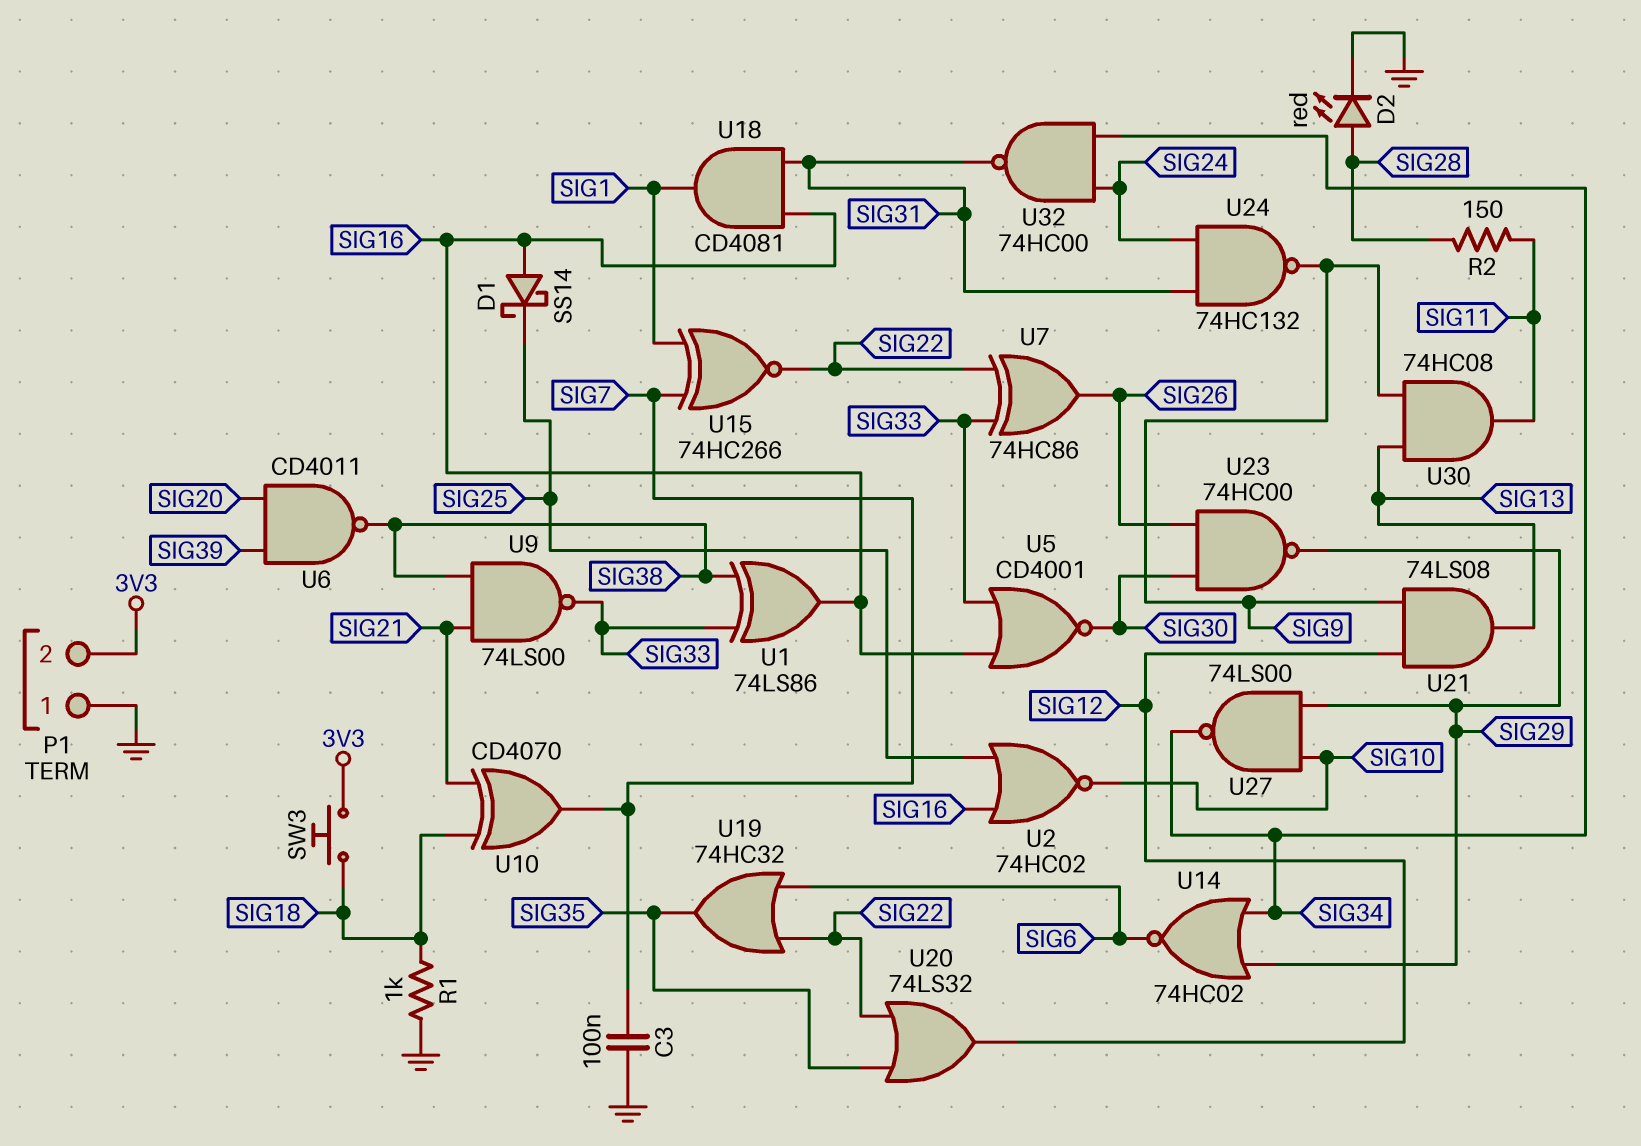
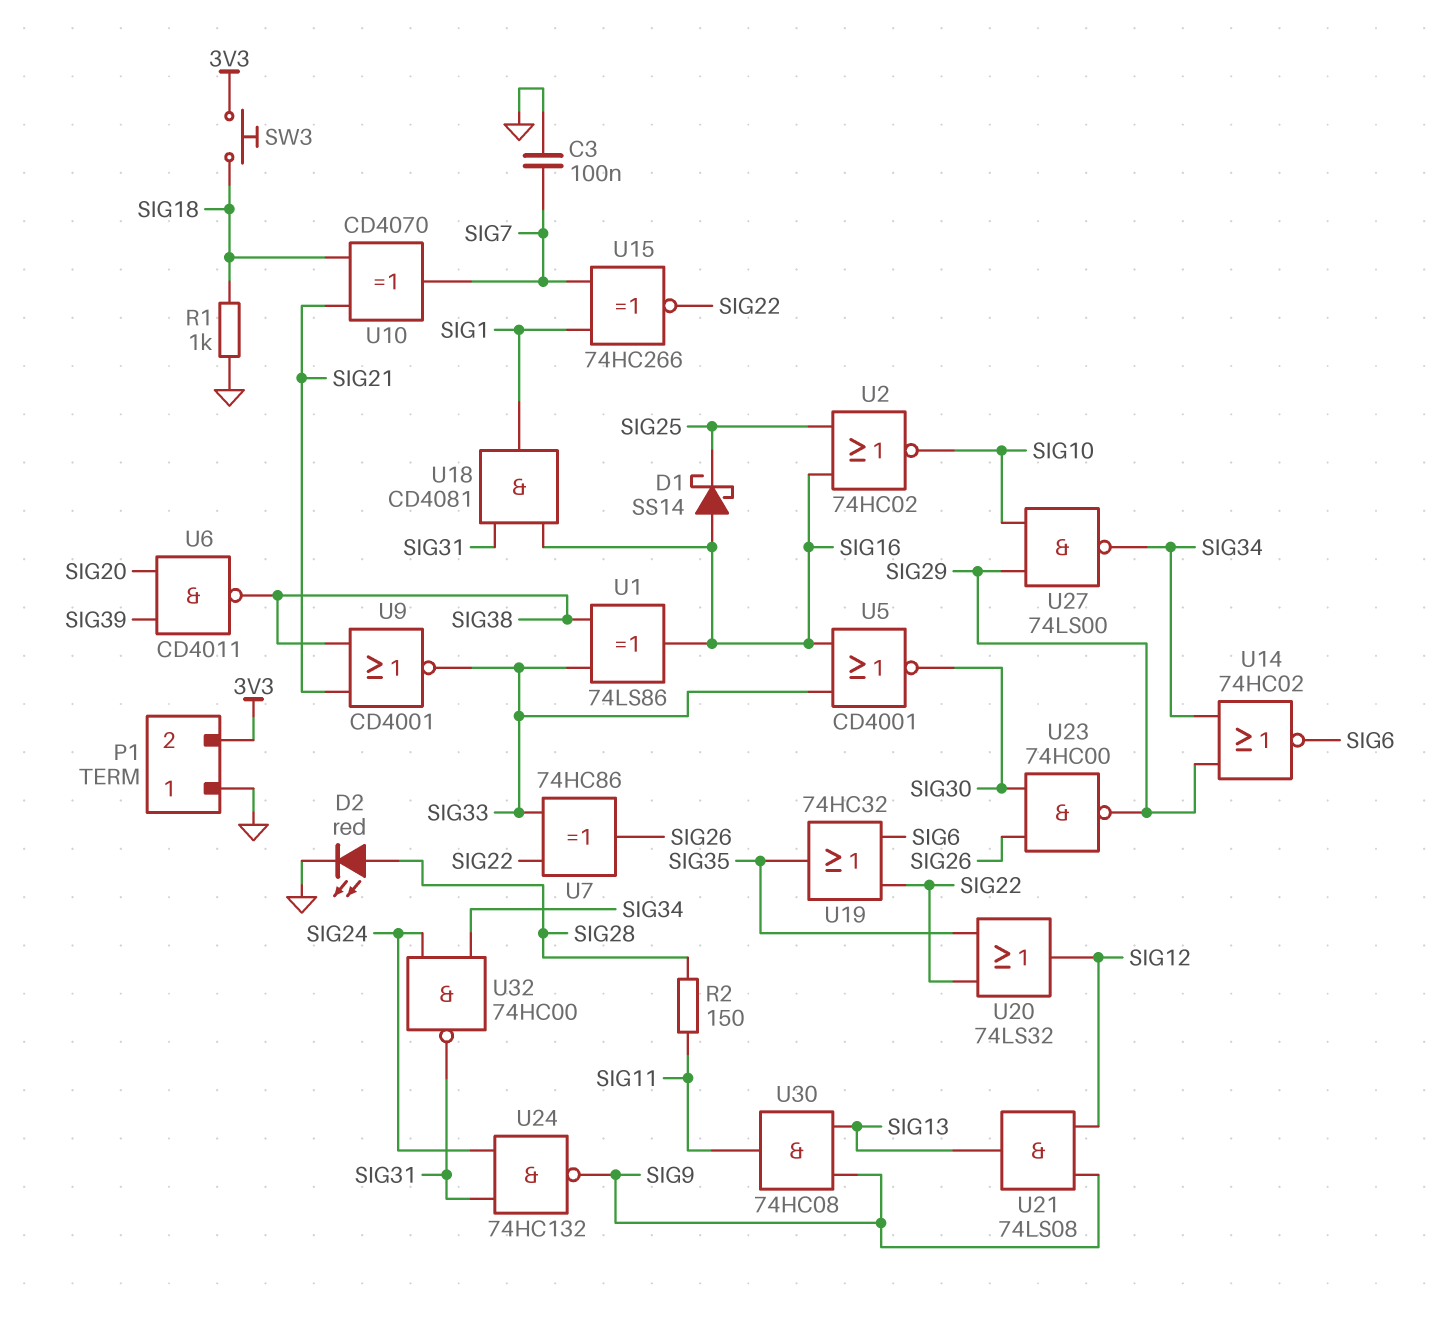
U9: NAND 74LS00 (in SIG21, in SIG38, out SIG33) -> NOR CD4001 (in SIG21, in SIG38, out SIG33)

